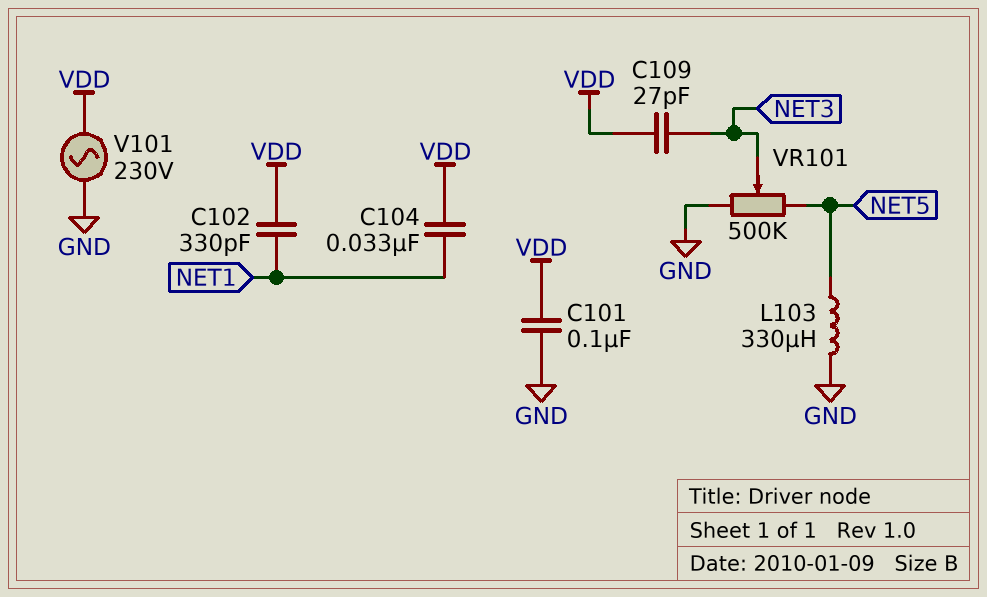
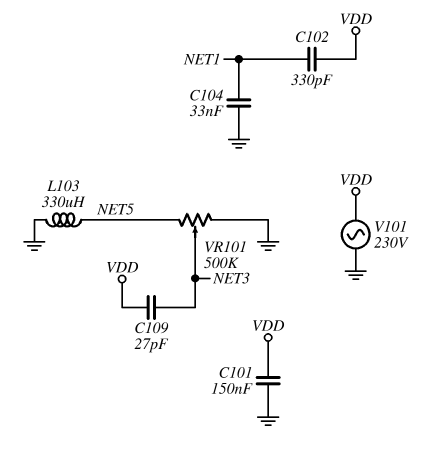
C101: 100nF (GND, VDD) -> 150nF (GND, VDD)
C104: 33nF (NET1, VDD) -> 33nF (GND, NET1)

